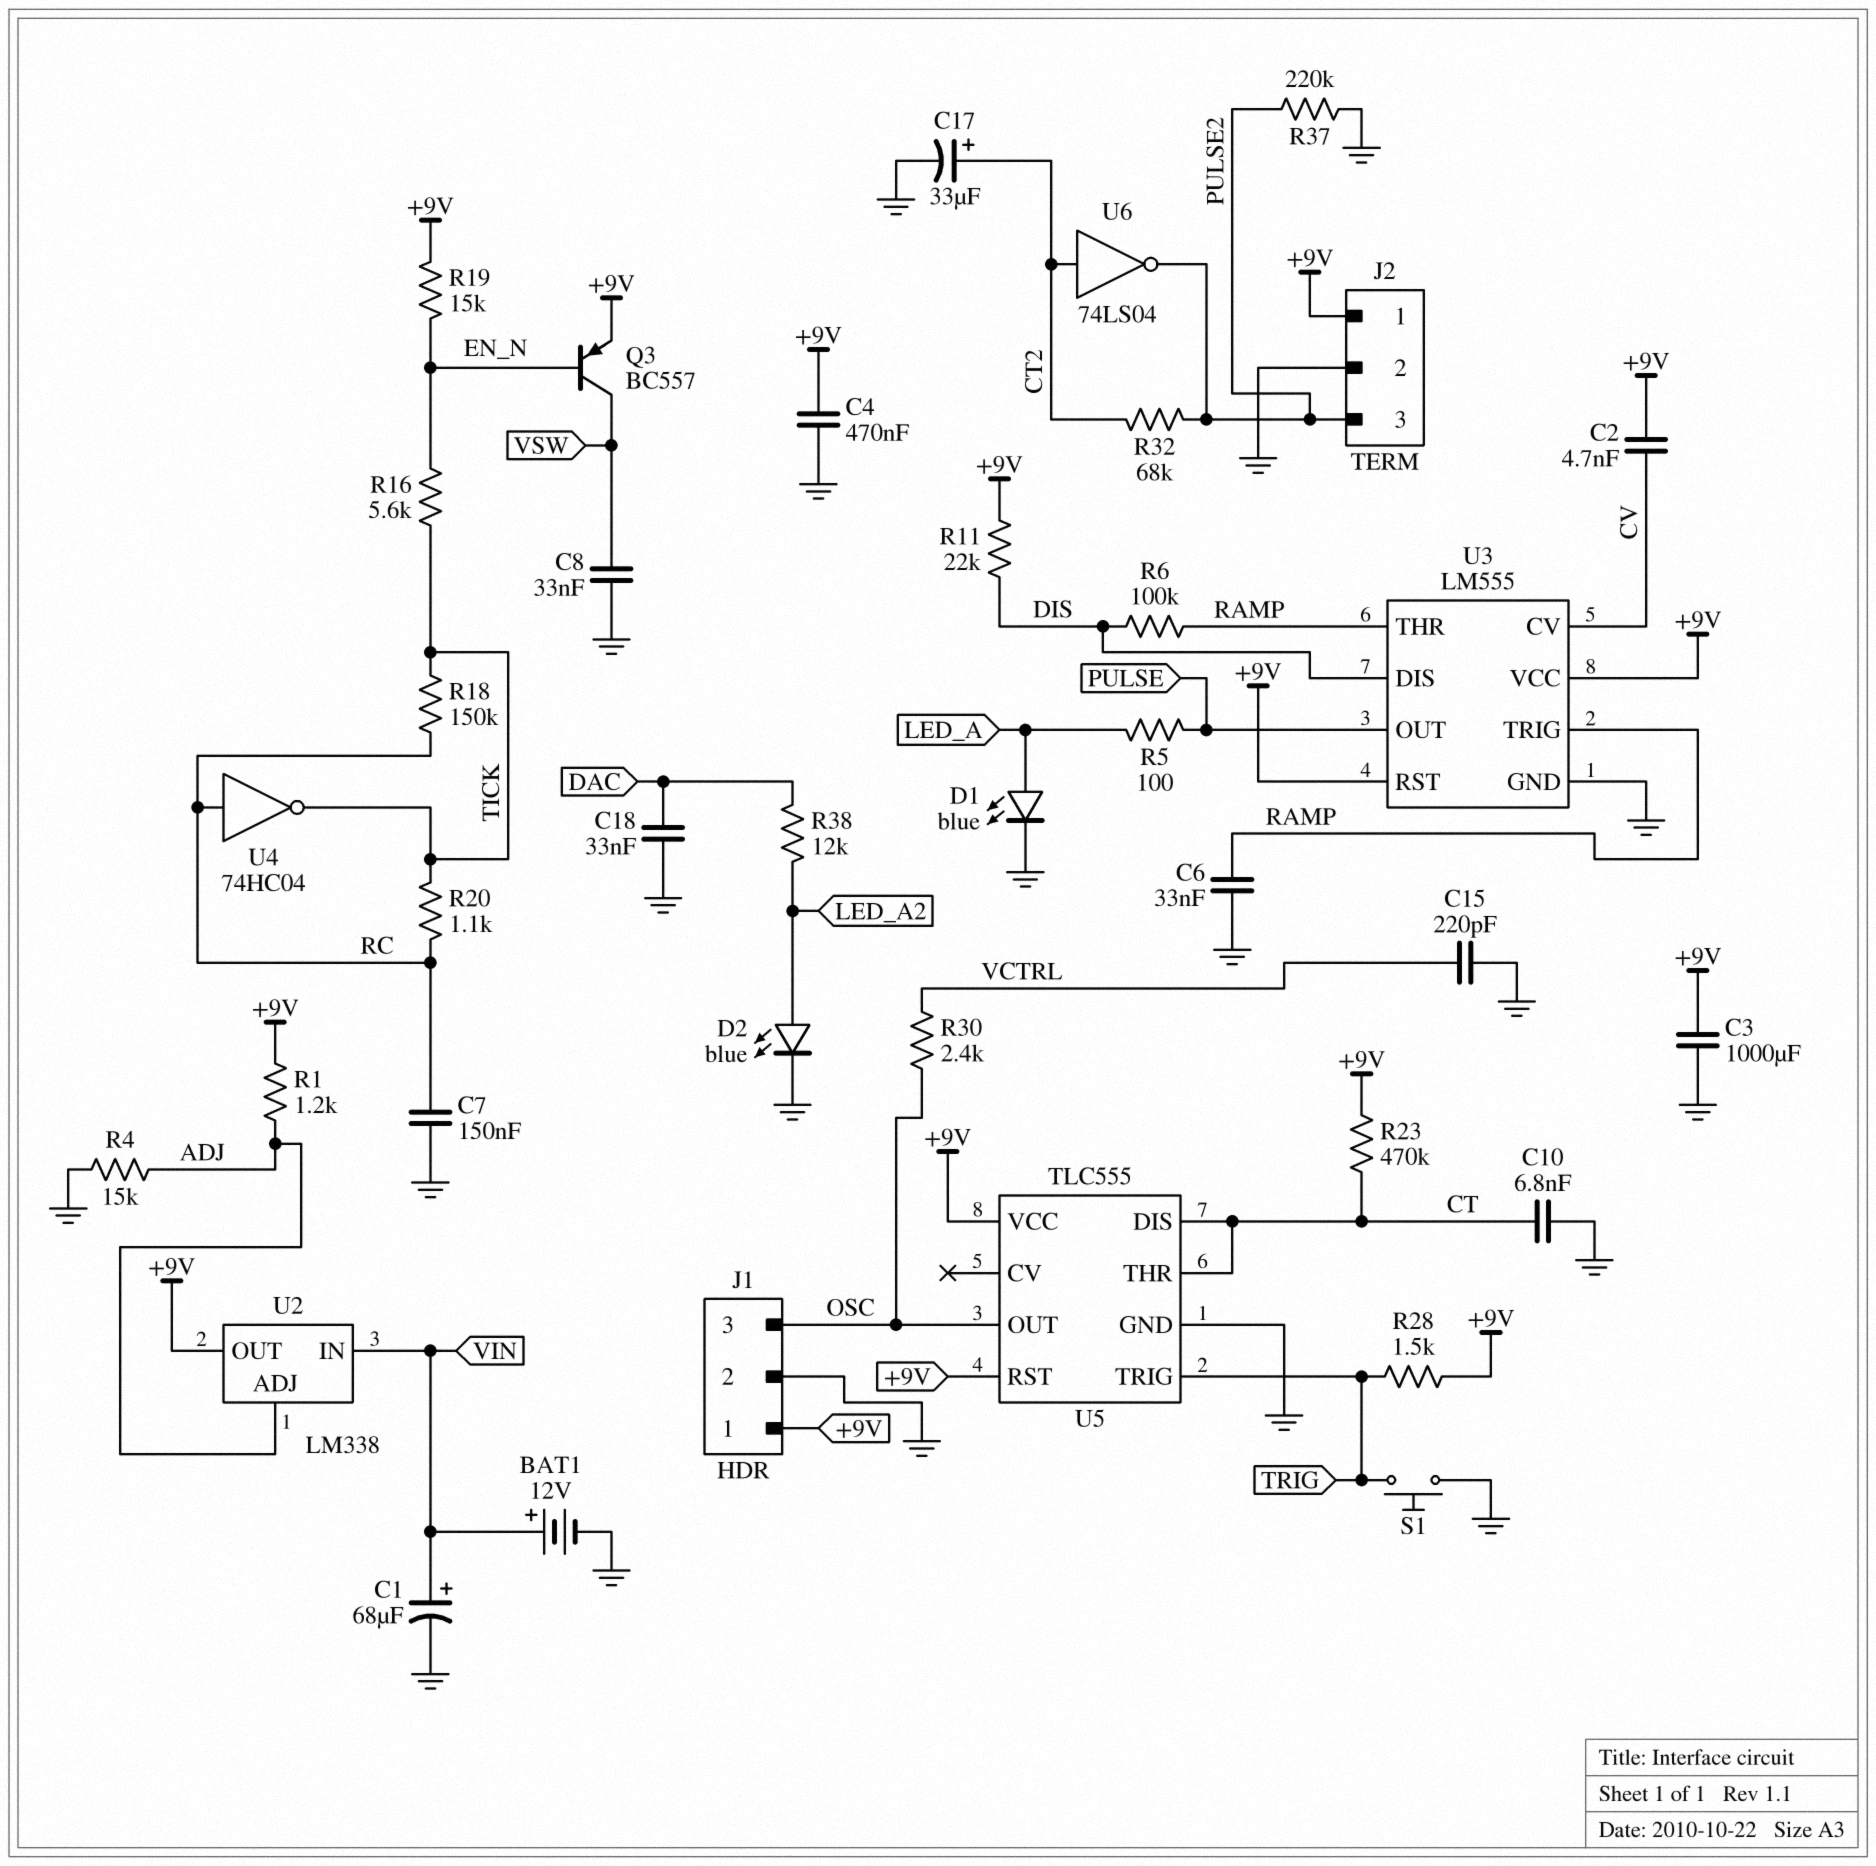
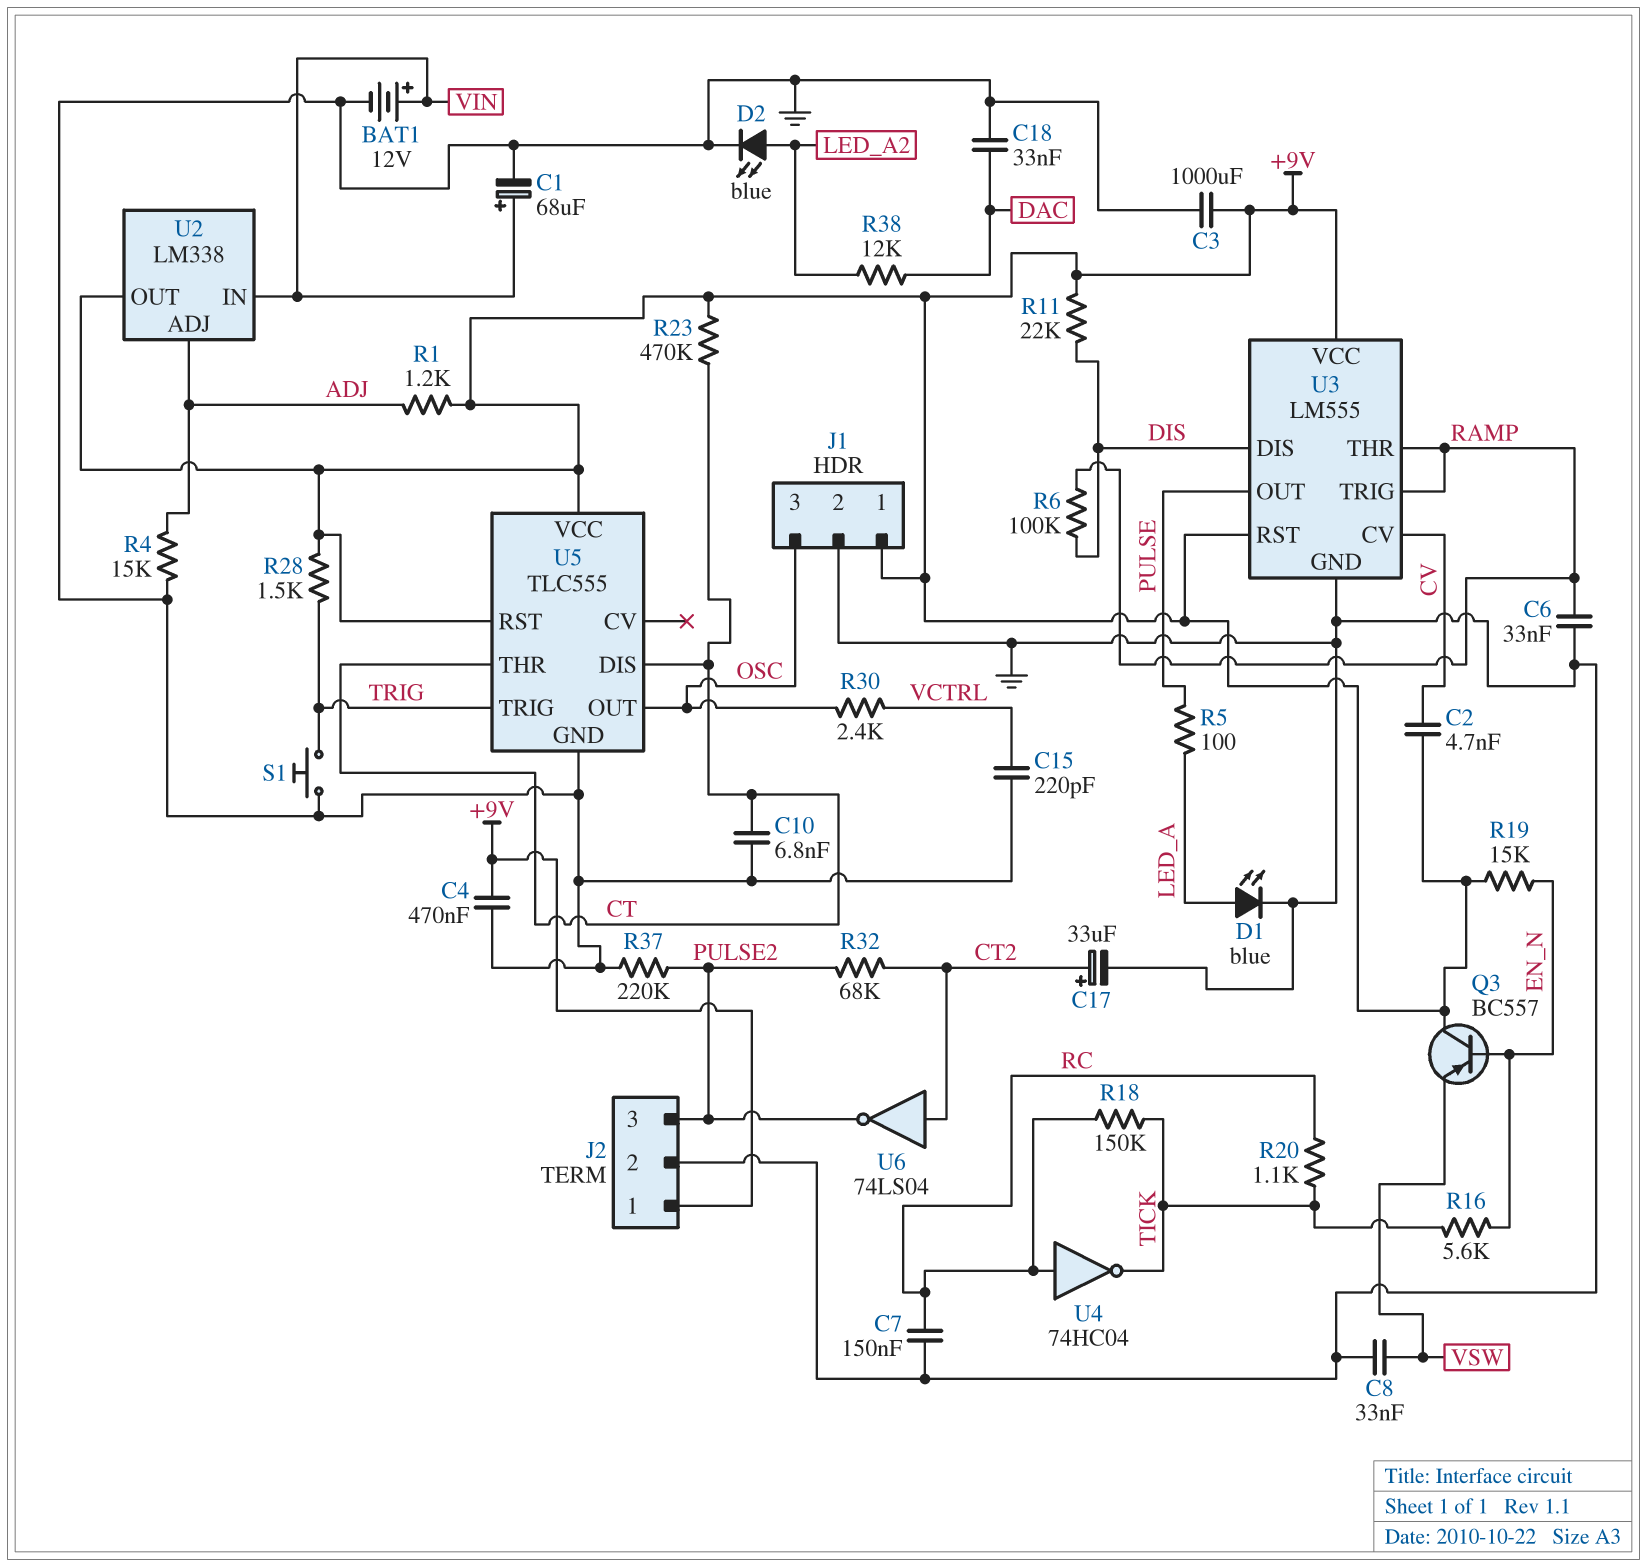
Q3: PNP BC557 (B EN_N, C VSW, E +9V) -> PNP BC557 (B EN_N, C +9V, E VSW)

